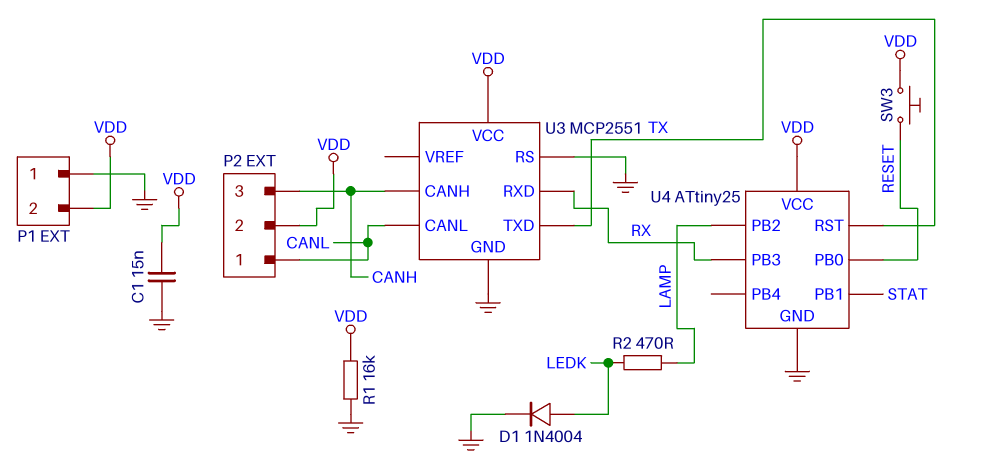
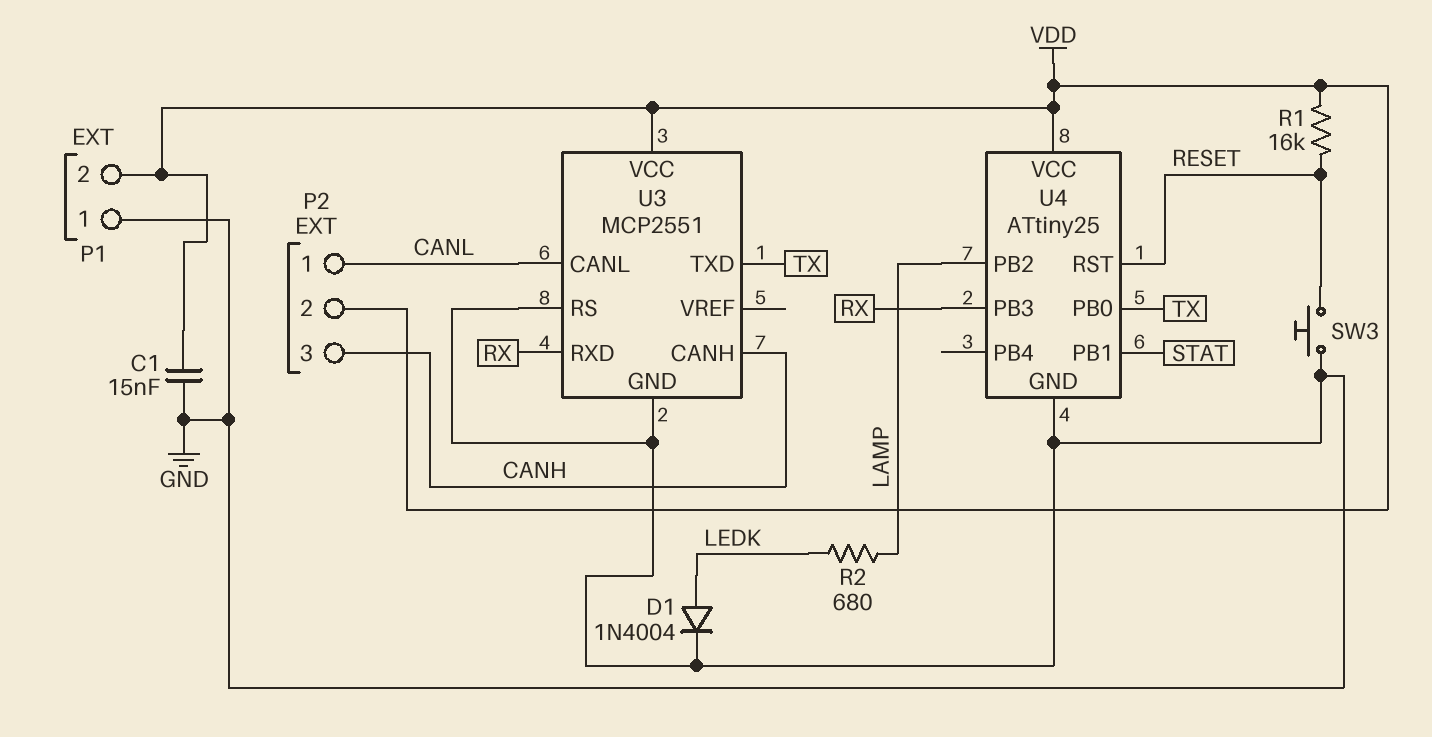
R1: 16k (GND, VDD) -> 16k (RESET, VDD)
R2: 470 (LAMP, LEDK) -> 680 (LAMP, LEDK)
SW3: button (RESET, VDD) -> button (GND, RESET)
U4 pin PB0: RESET -> TX
U4 pin RST: TX -> RESET

